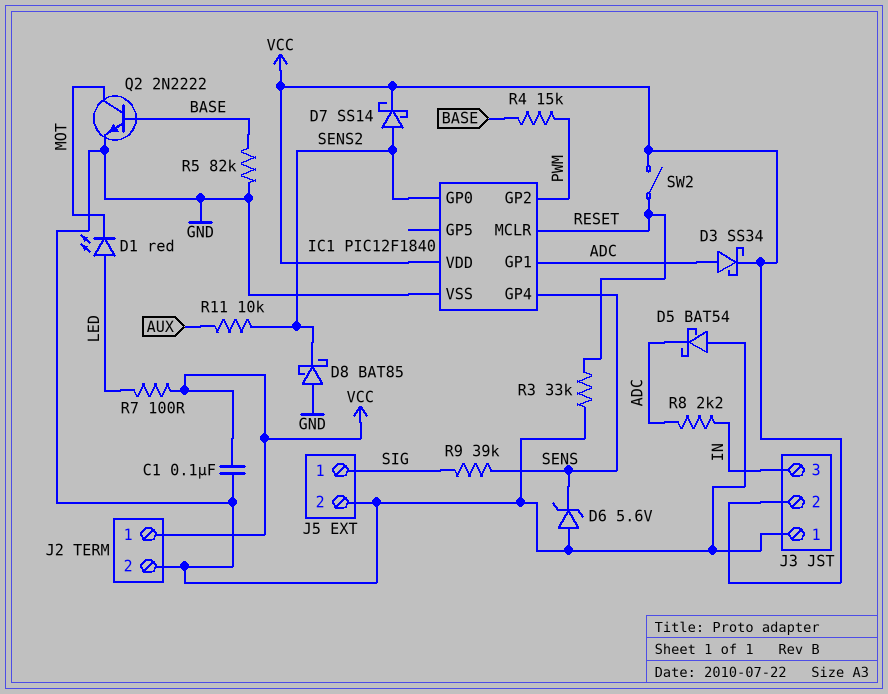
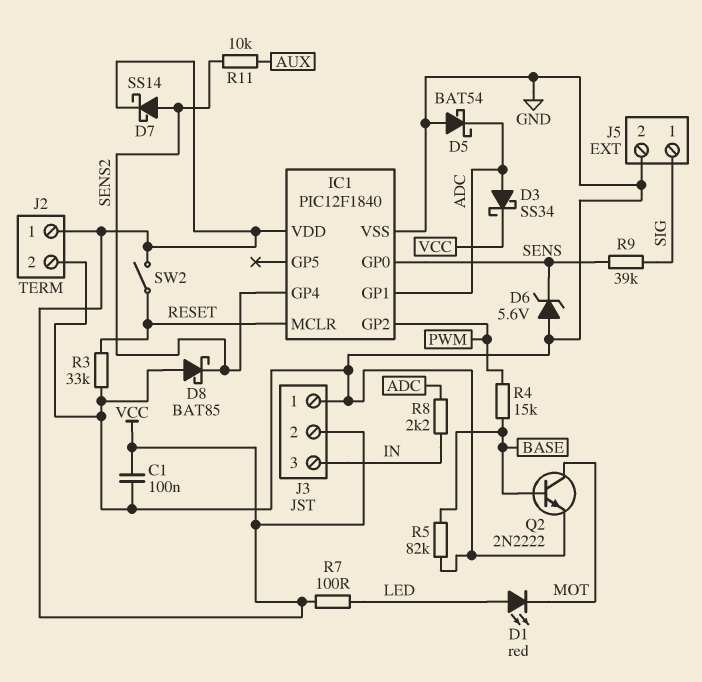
IC1 pin GP0: SENS2 -> SENS
IC1 pin GP4: SENS -> SENS2

